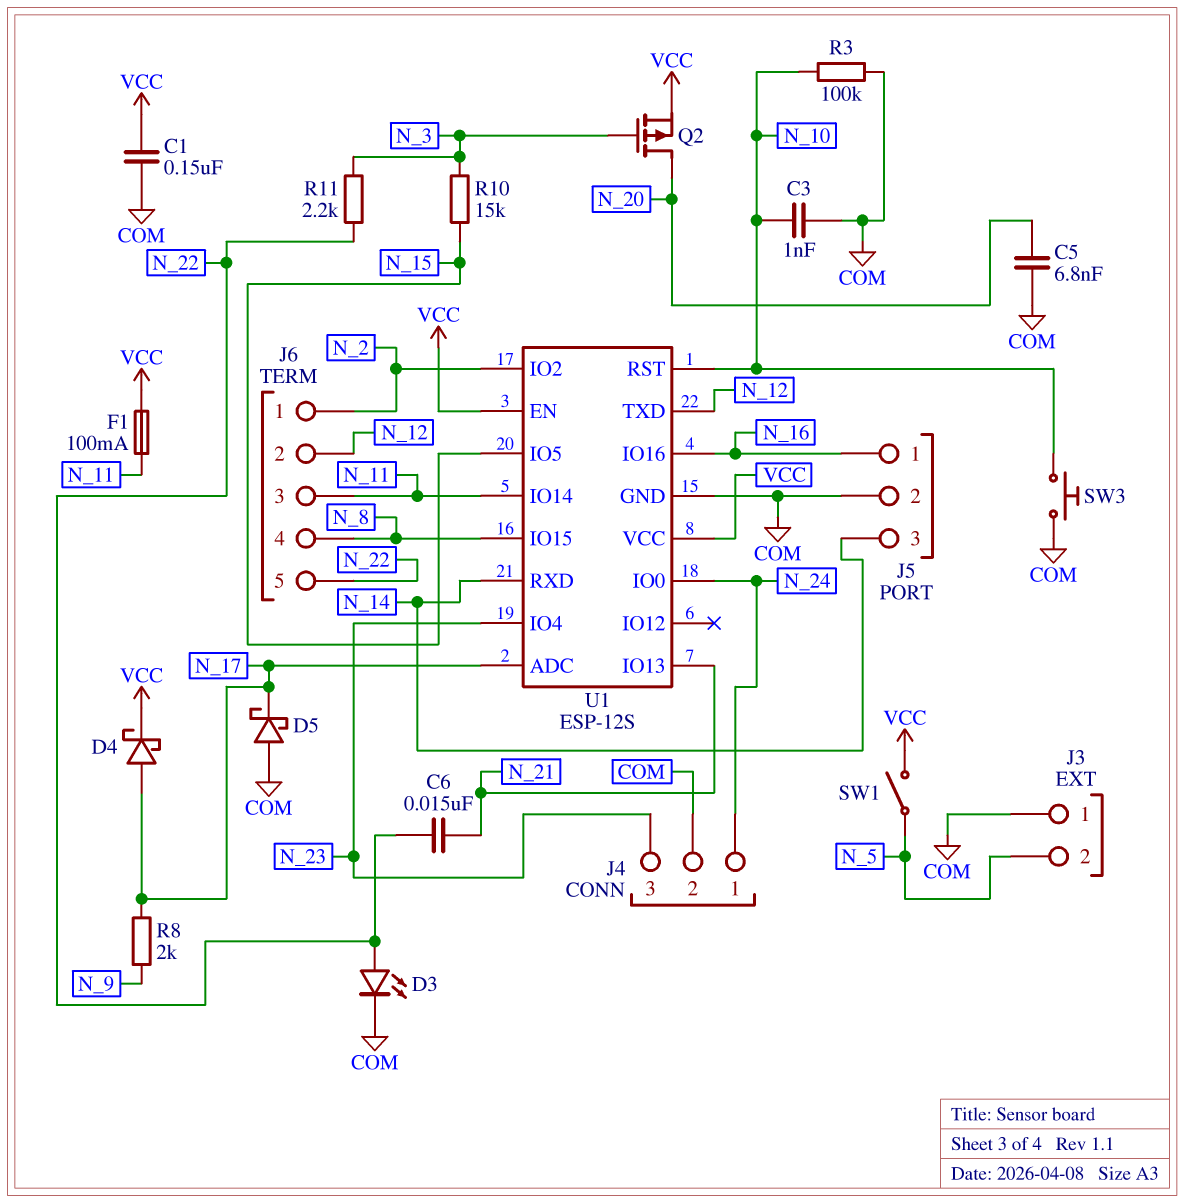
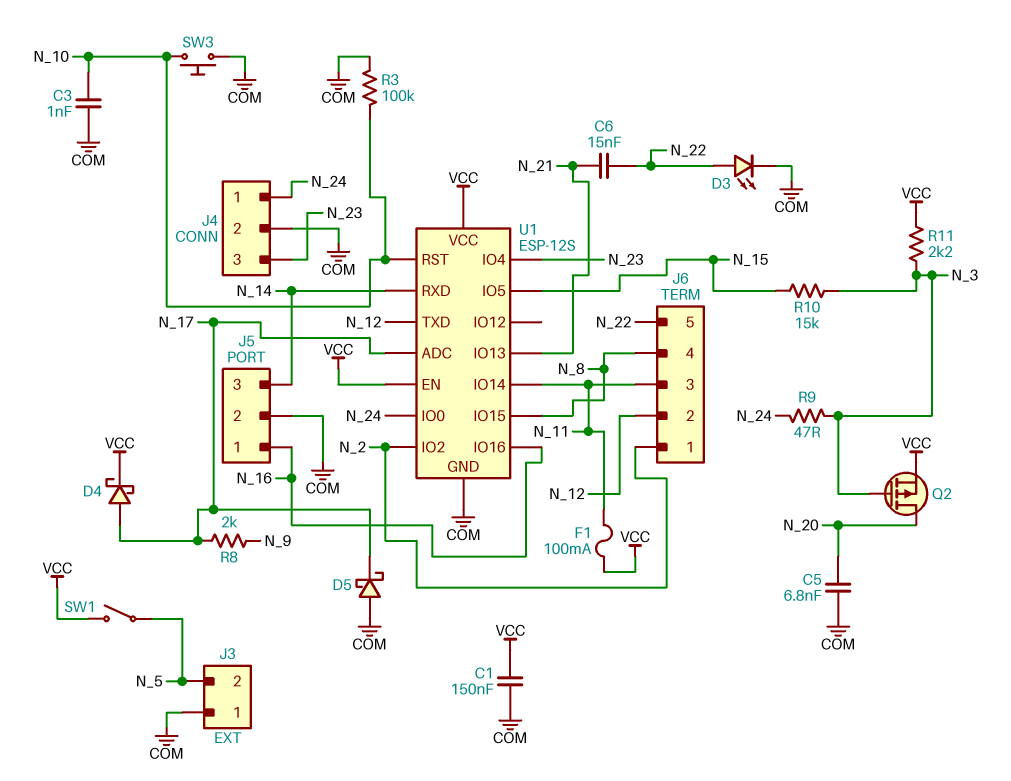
R9: none -> 47 (N_3, N_24)
R11: 2.2k (N_3, N_22) -> 2.2k (N_3, VCC)

